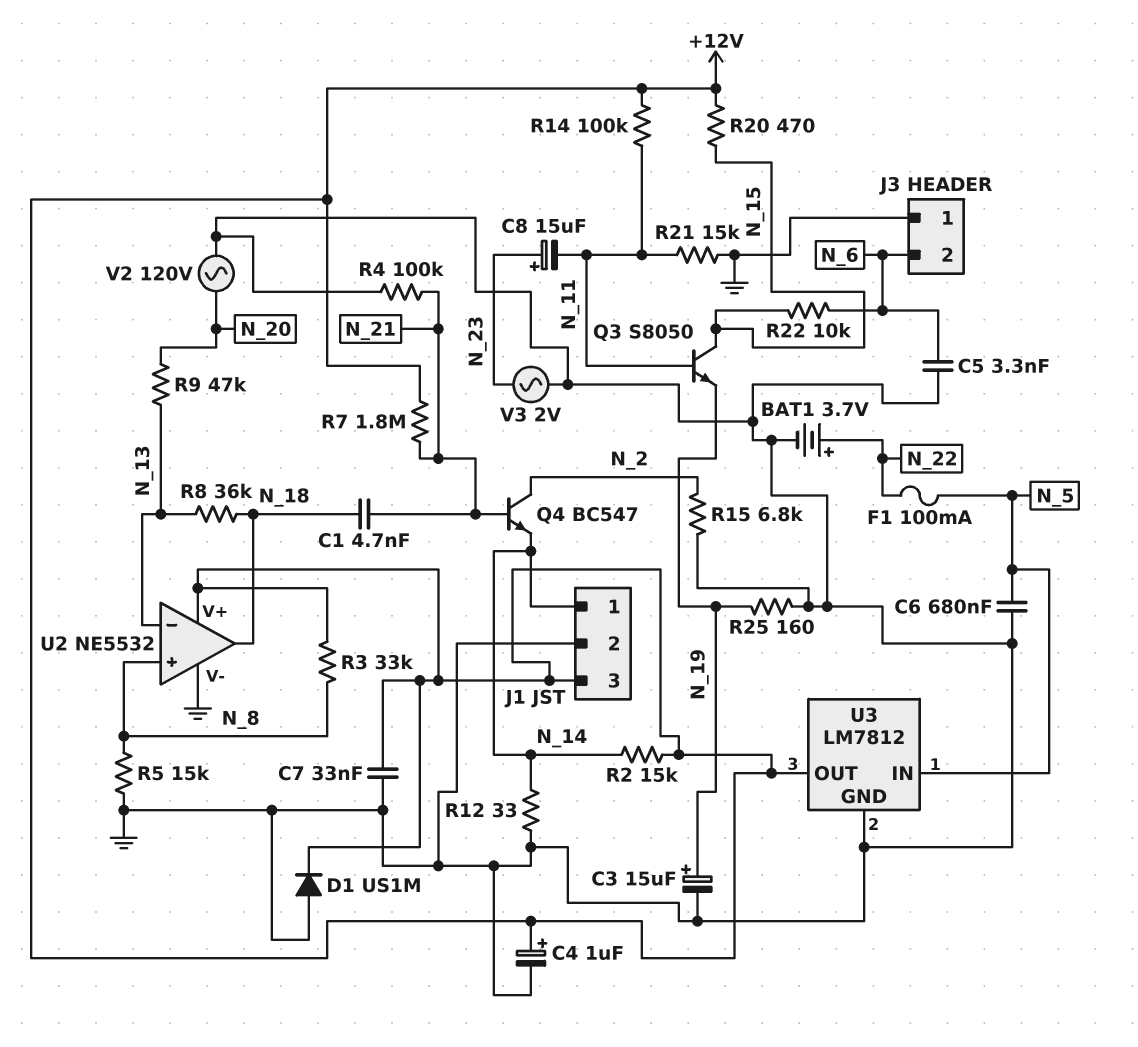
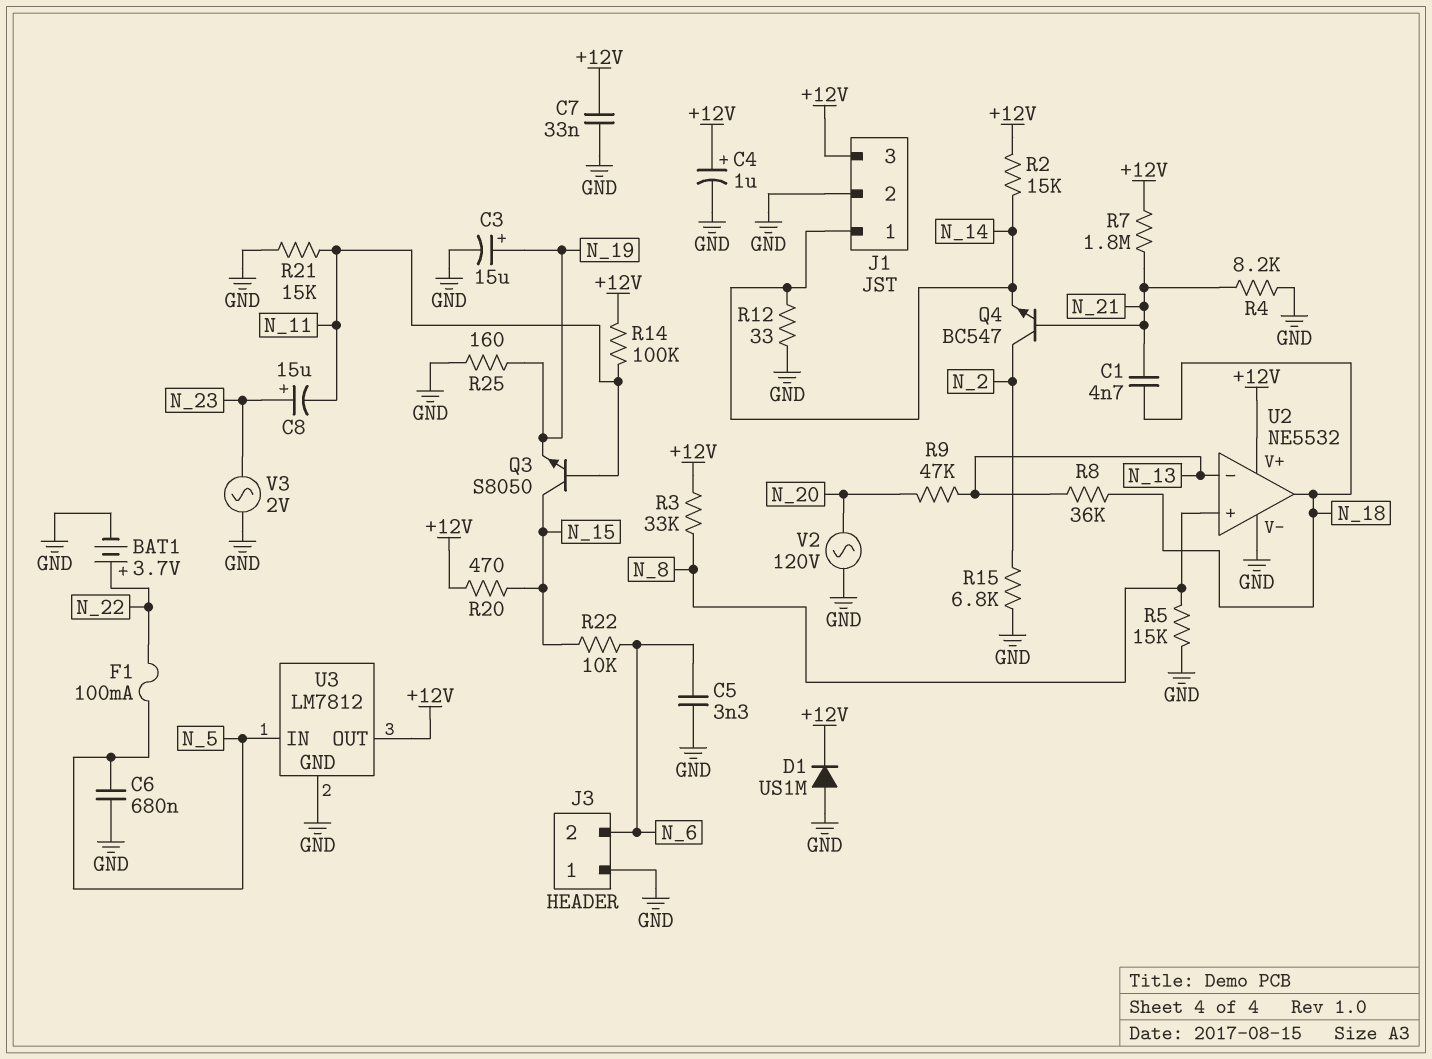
R4: 100k (GND, N_21) -> 8.2k (GND, N_21)

